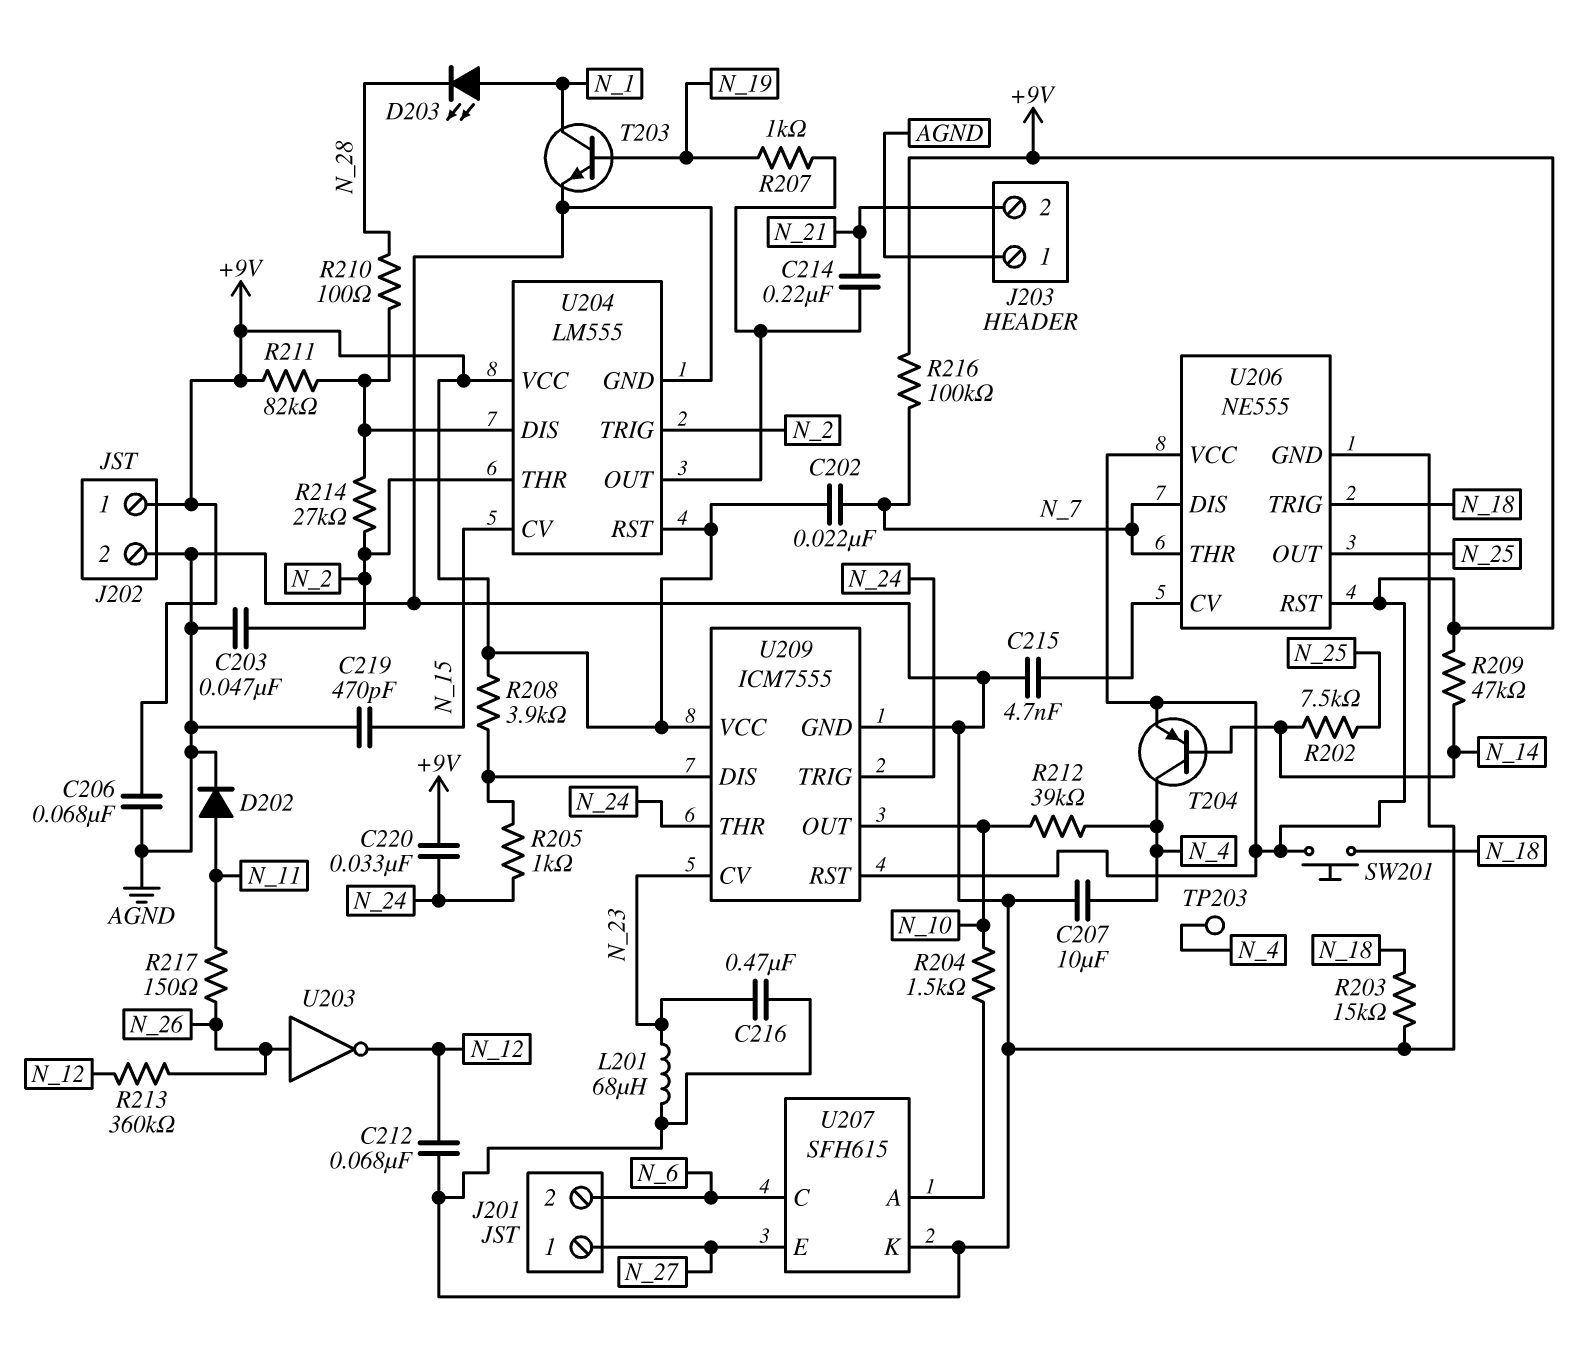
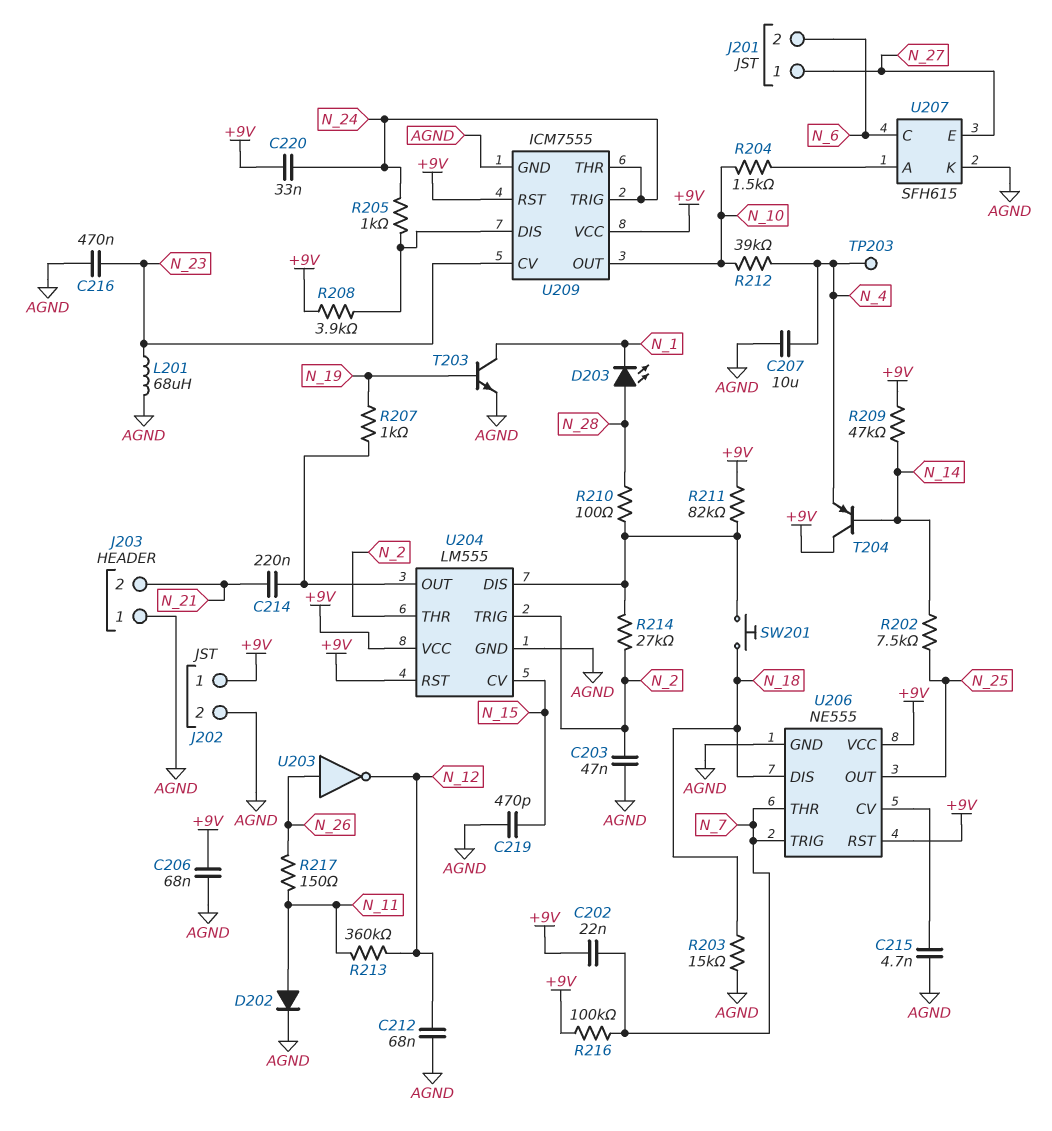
D203: LED (A N_1, K N_28) -> LED (A N_28, K N_1)
R213: 360k (N_12, N_26) -> 360k (N_11, N_12)
SW201: button (+9V, N_18) -> button (N_18, U204/DIS)
T204: PNP (B N_14, C N_4, E +9V) -> PNP (B N_14, C +9V, E N_4)
U206 pin DIS: N_7 -> N_18
U206 pin TRIG: N_18 -> N_7

